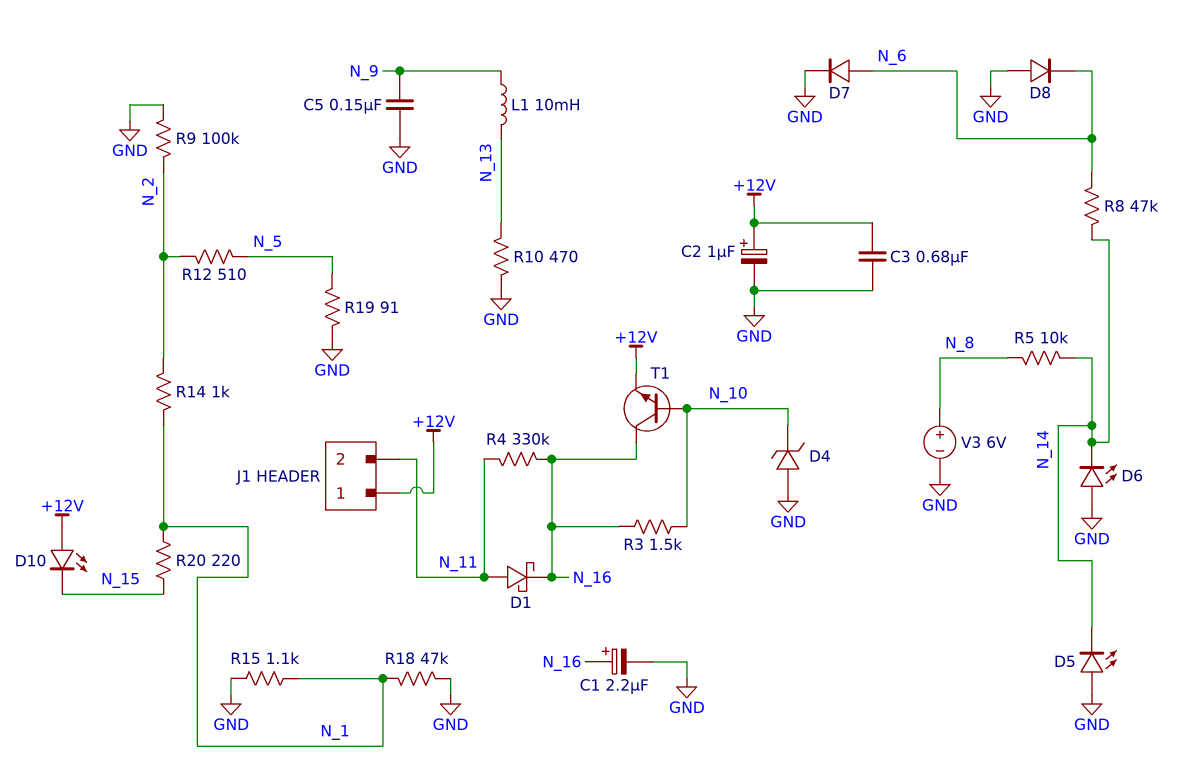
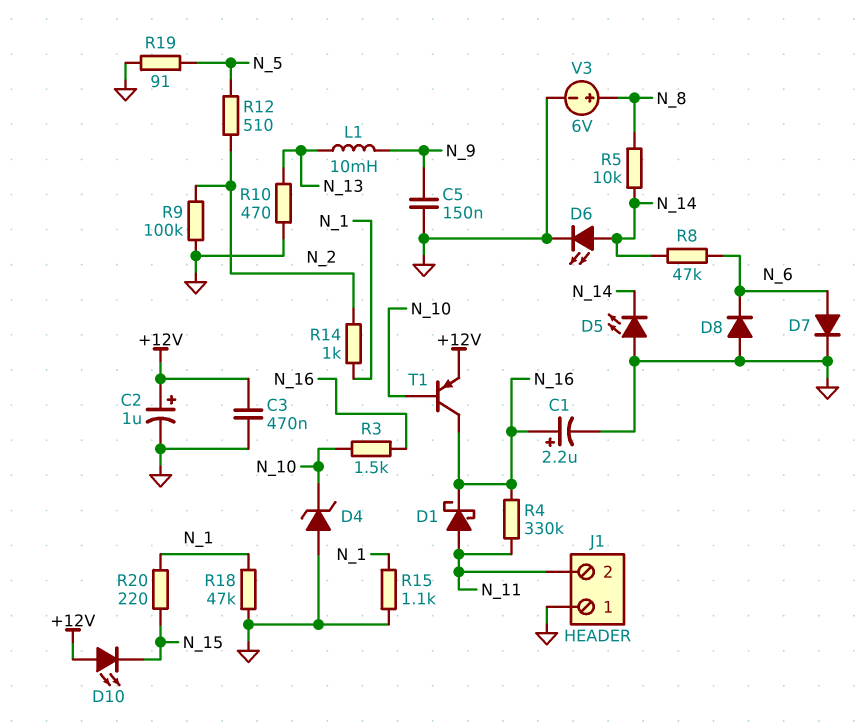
C3: 680nF (+12V, GND) -> 470nF (+12V, GND)
D6: LED (A GND, K N_14) -> LED (A N_14, K GND)
J1 pin 1: +12V -> GND
T1: NPN (B N_10, C N_16, E +12V) -> PNP (B N_10, C N_16, E +12V)

